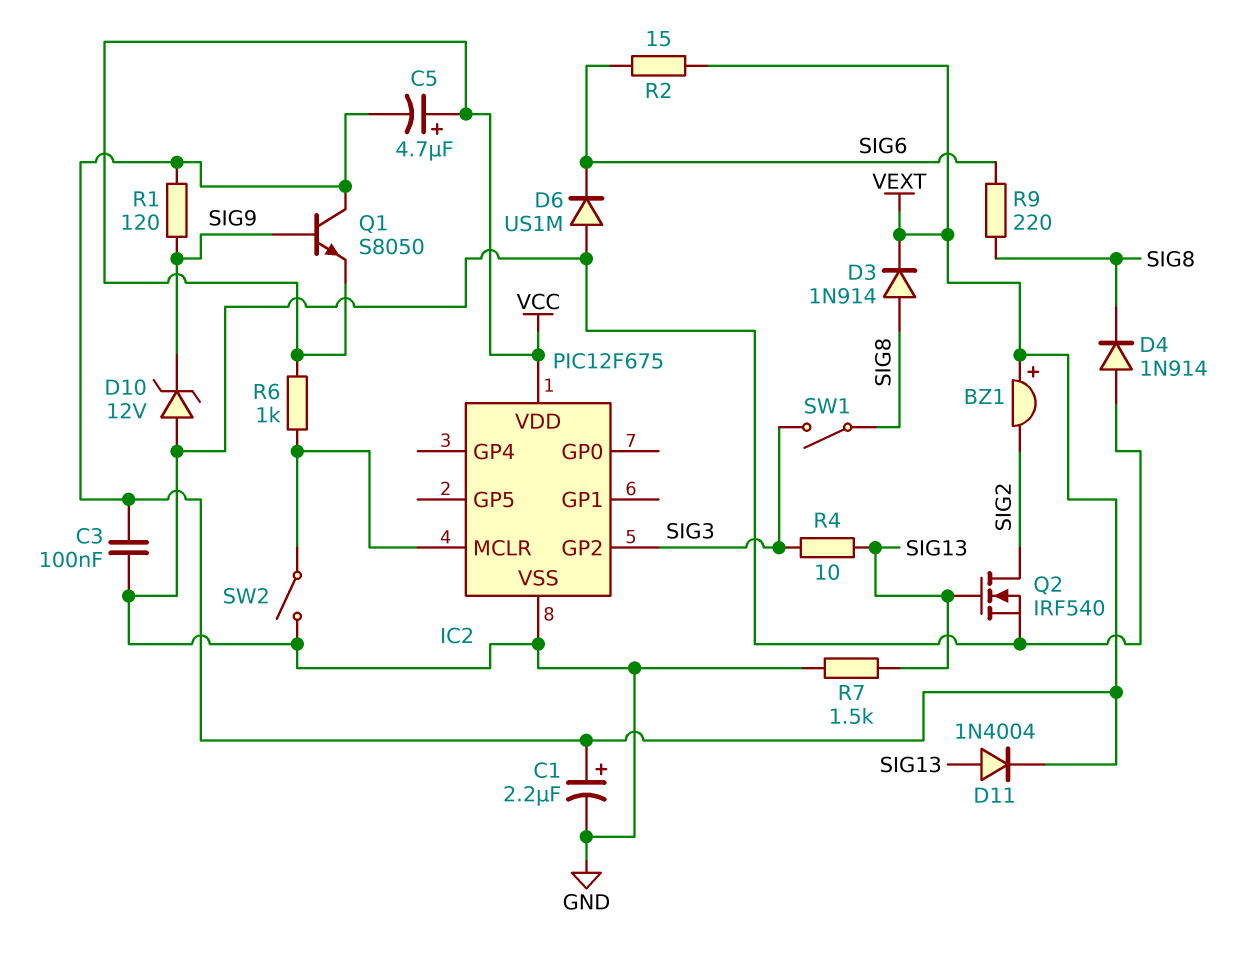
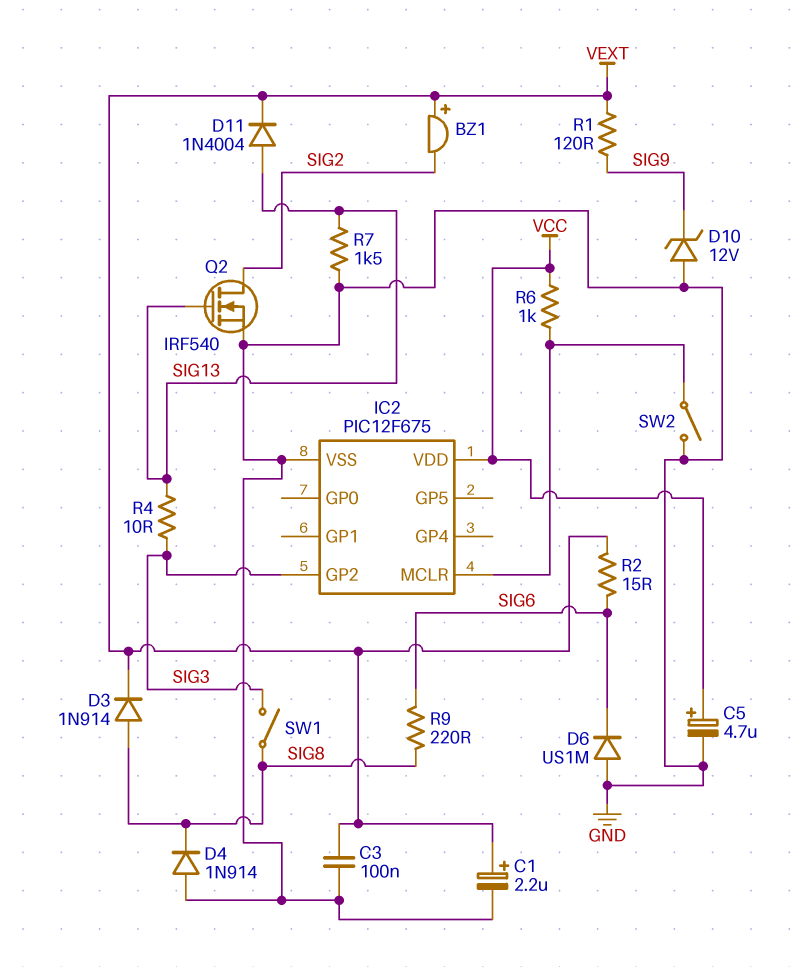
C5: 4.7uF (plus VCC, minus VEXT) -> 4.7uF (plus VCC, minus GND)
Q1: NPN S8050 (B SIG9, C VEXT, E VCC) -> none

